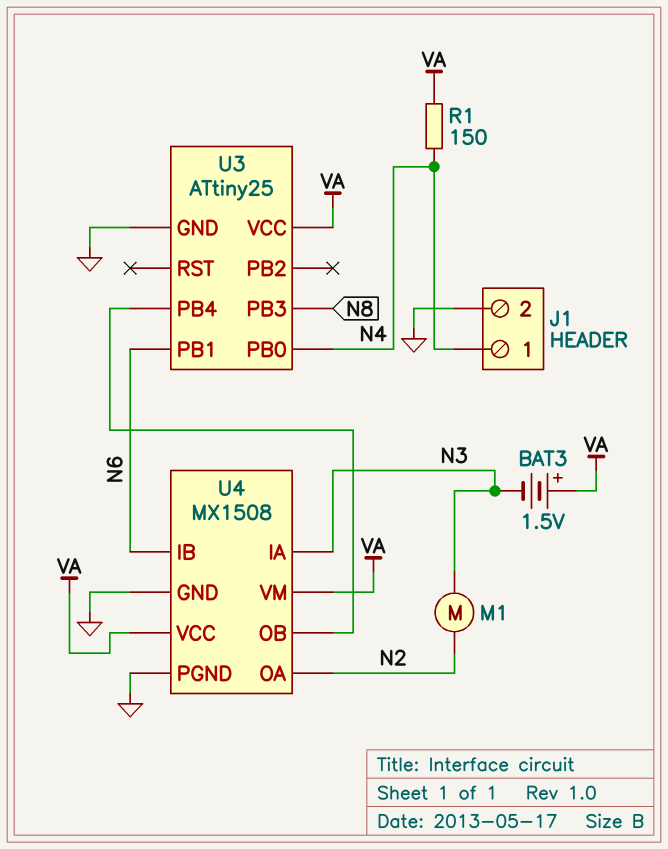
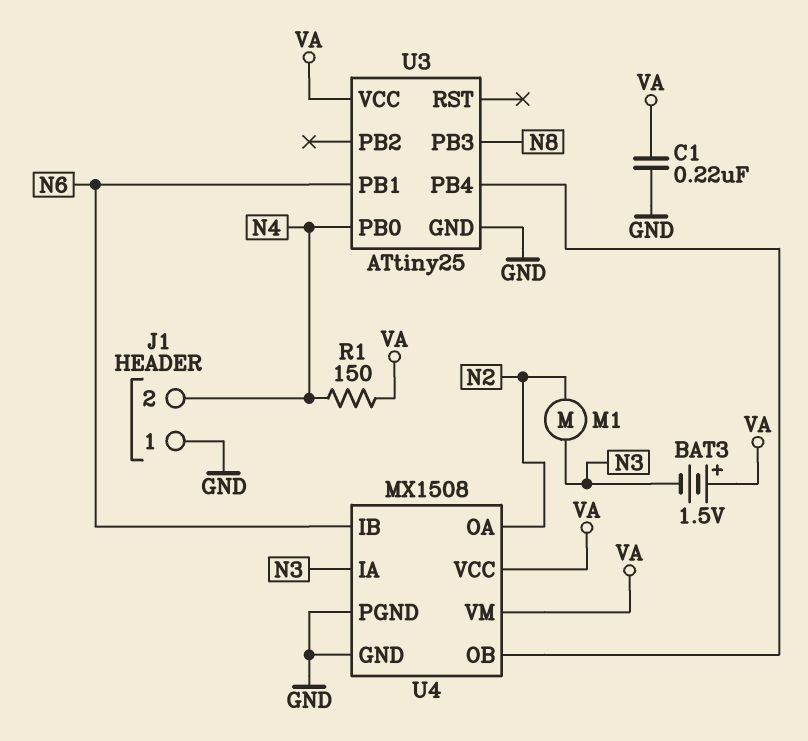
C1: none -> 220nF (GND, VA)
J1 pin 1: N4 -> GND
J1 pin 2: GND -> N4

